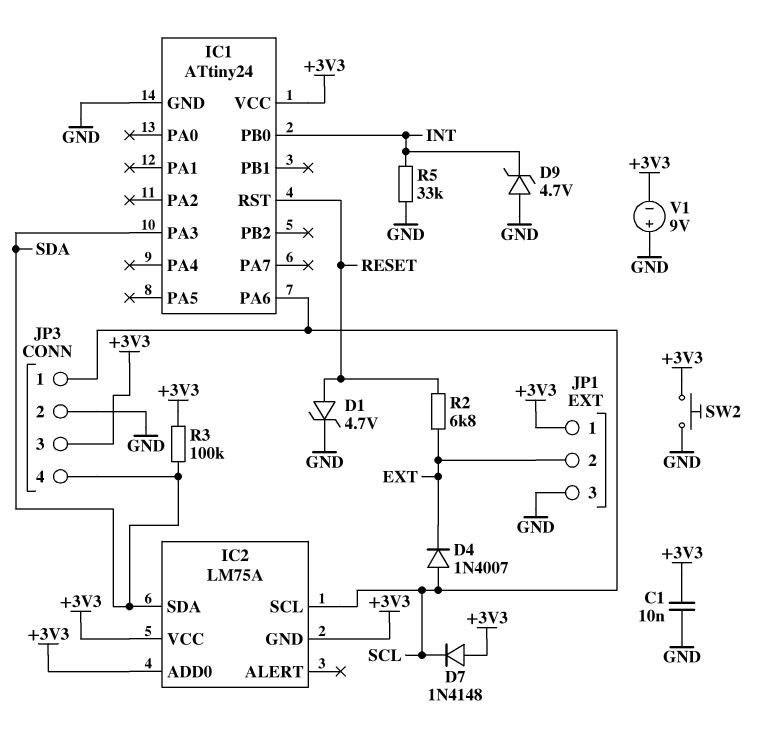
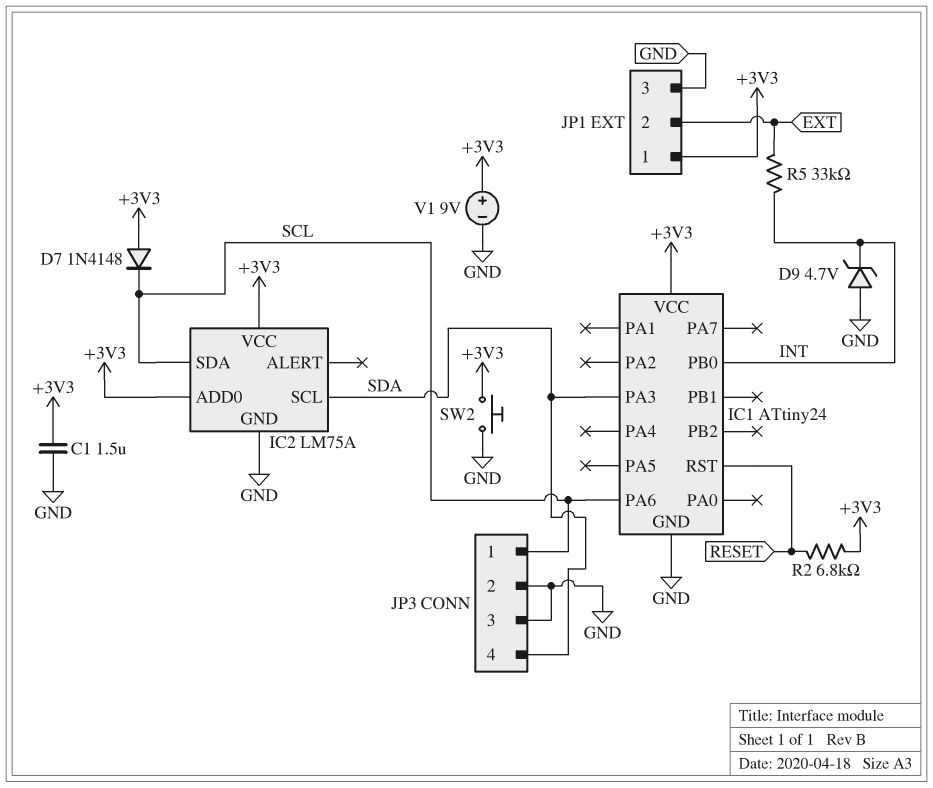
C1: 10nF (+3V3, GND) -> 1.5uF (+3V3, GND)
D1: zener 4.7V (A RESET, K GND) -> none
D4: diode 1N4007 (A SCL, K EXT) -> none
IC2 pin GND: +3V3 -> GND
IC2 pin SCL: SCL -> SDA
IC2 pin SDA: SDA -> SCL
JP3 pin 3: +3V3 -> GND
R2: 6.8k (EXT, RESET) -> 6.8k (+3V3, RESET)
R3: 100k (+3V3, SDA) -> none
R5: 33k (GND, INT) -> 33k (EXT, INT)
V1: 9V (plus GND, minus +3V3) -> 9V (plus +3V3, minus GND)

